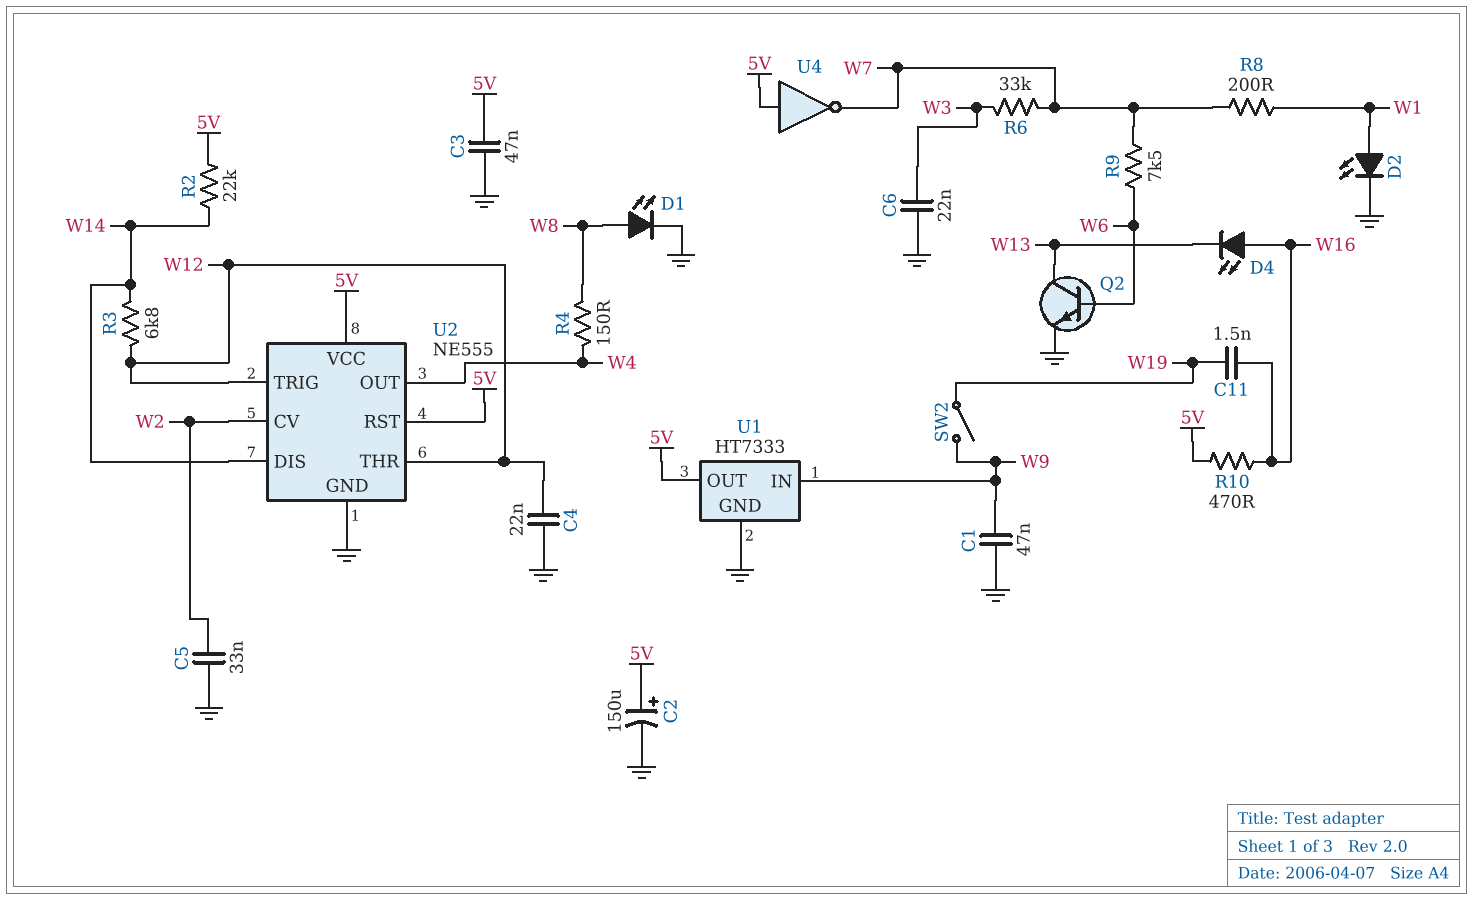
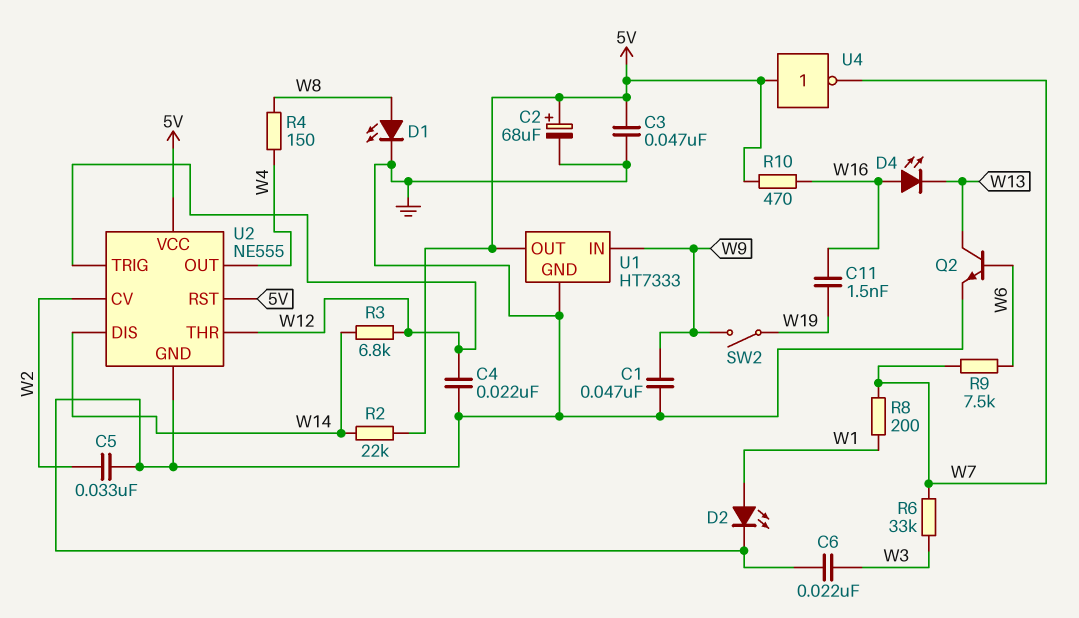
C2: 150uF (plus 5V, minus GND) -> 68uF (plus 5V, minus GND)

